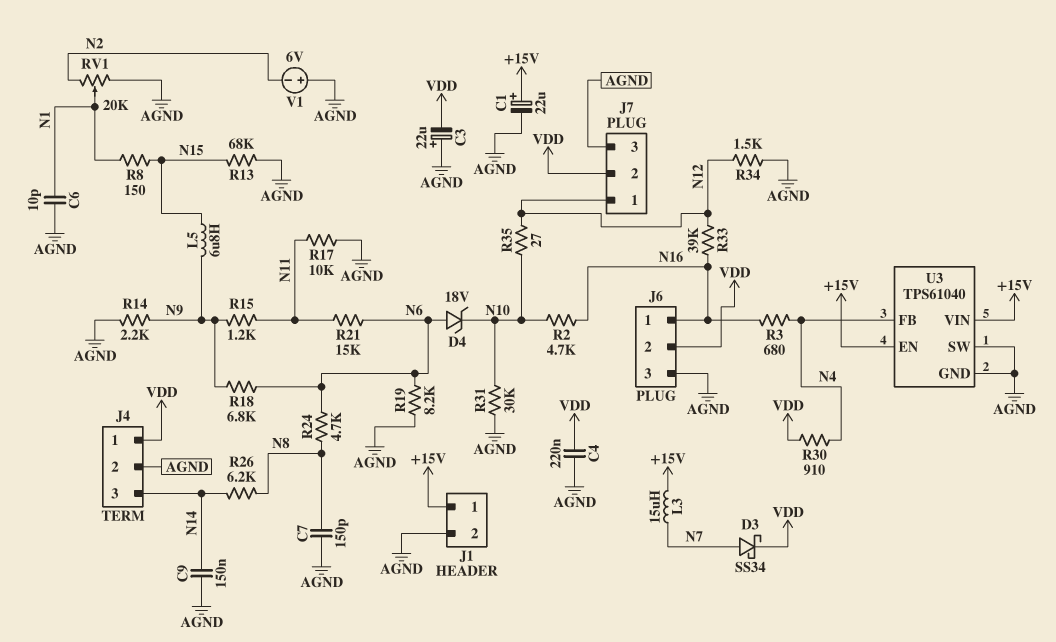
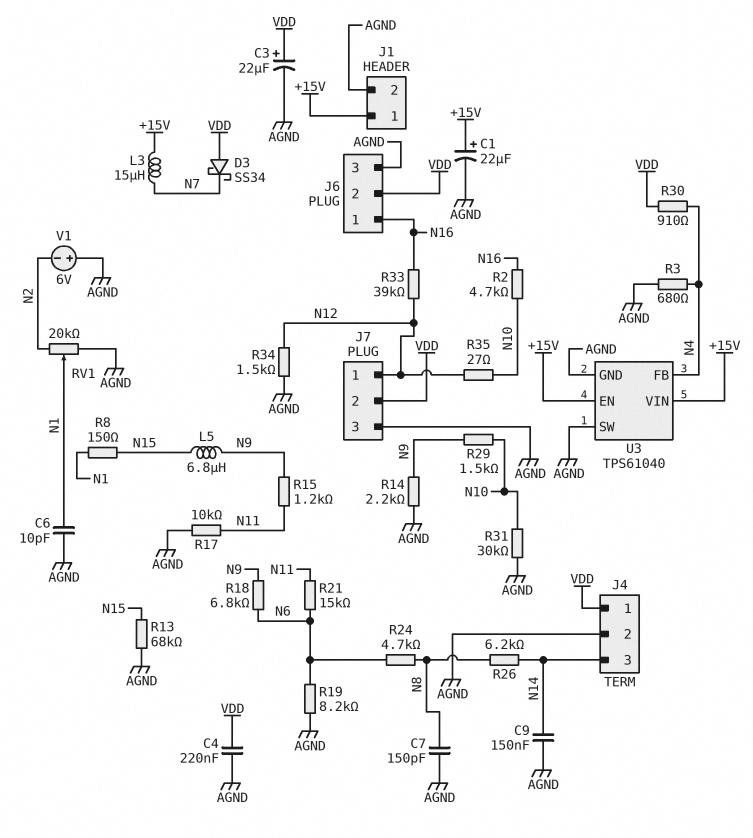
C3: 22uF (plus AGND, minus VDD) -> 22uF (plus VDD, minus AGND)
D3: schottky SS34 (A N7, K VDD) -> schottky SS34 (A VDD, K N7)
D4: zener 18V (A N6, K N10) -> none
R3: 680 (N4, N16) -> 680 (AGND, N4)
R29: none -> 1.5k (N9, N10)

